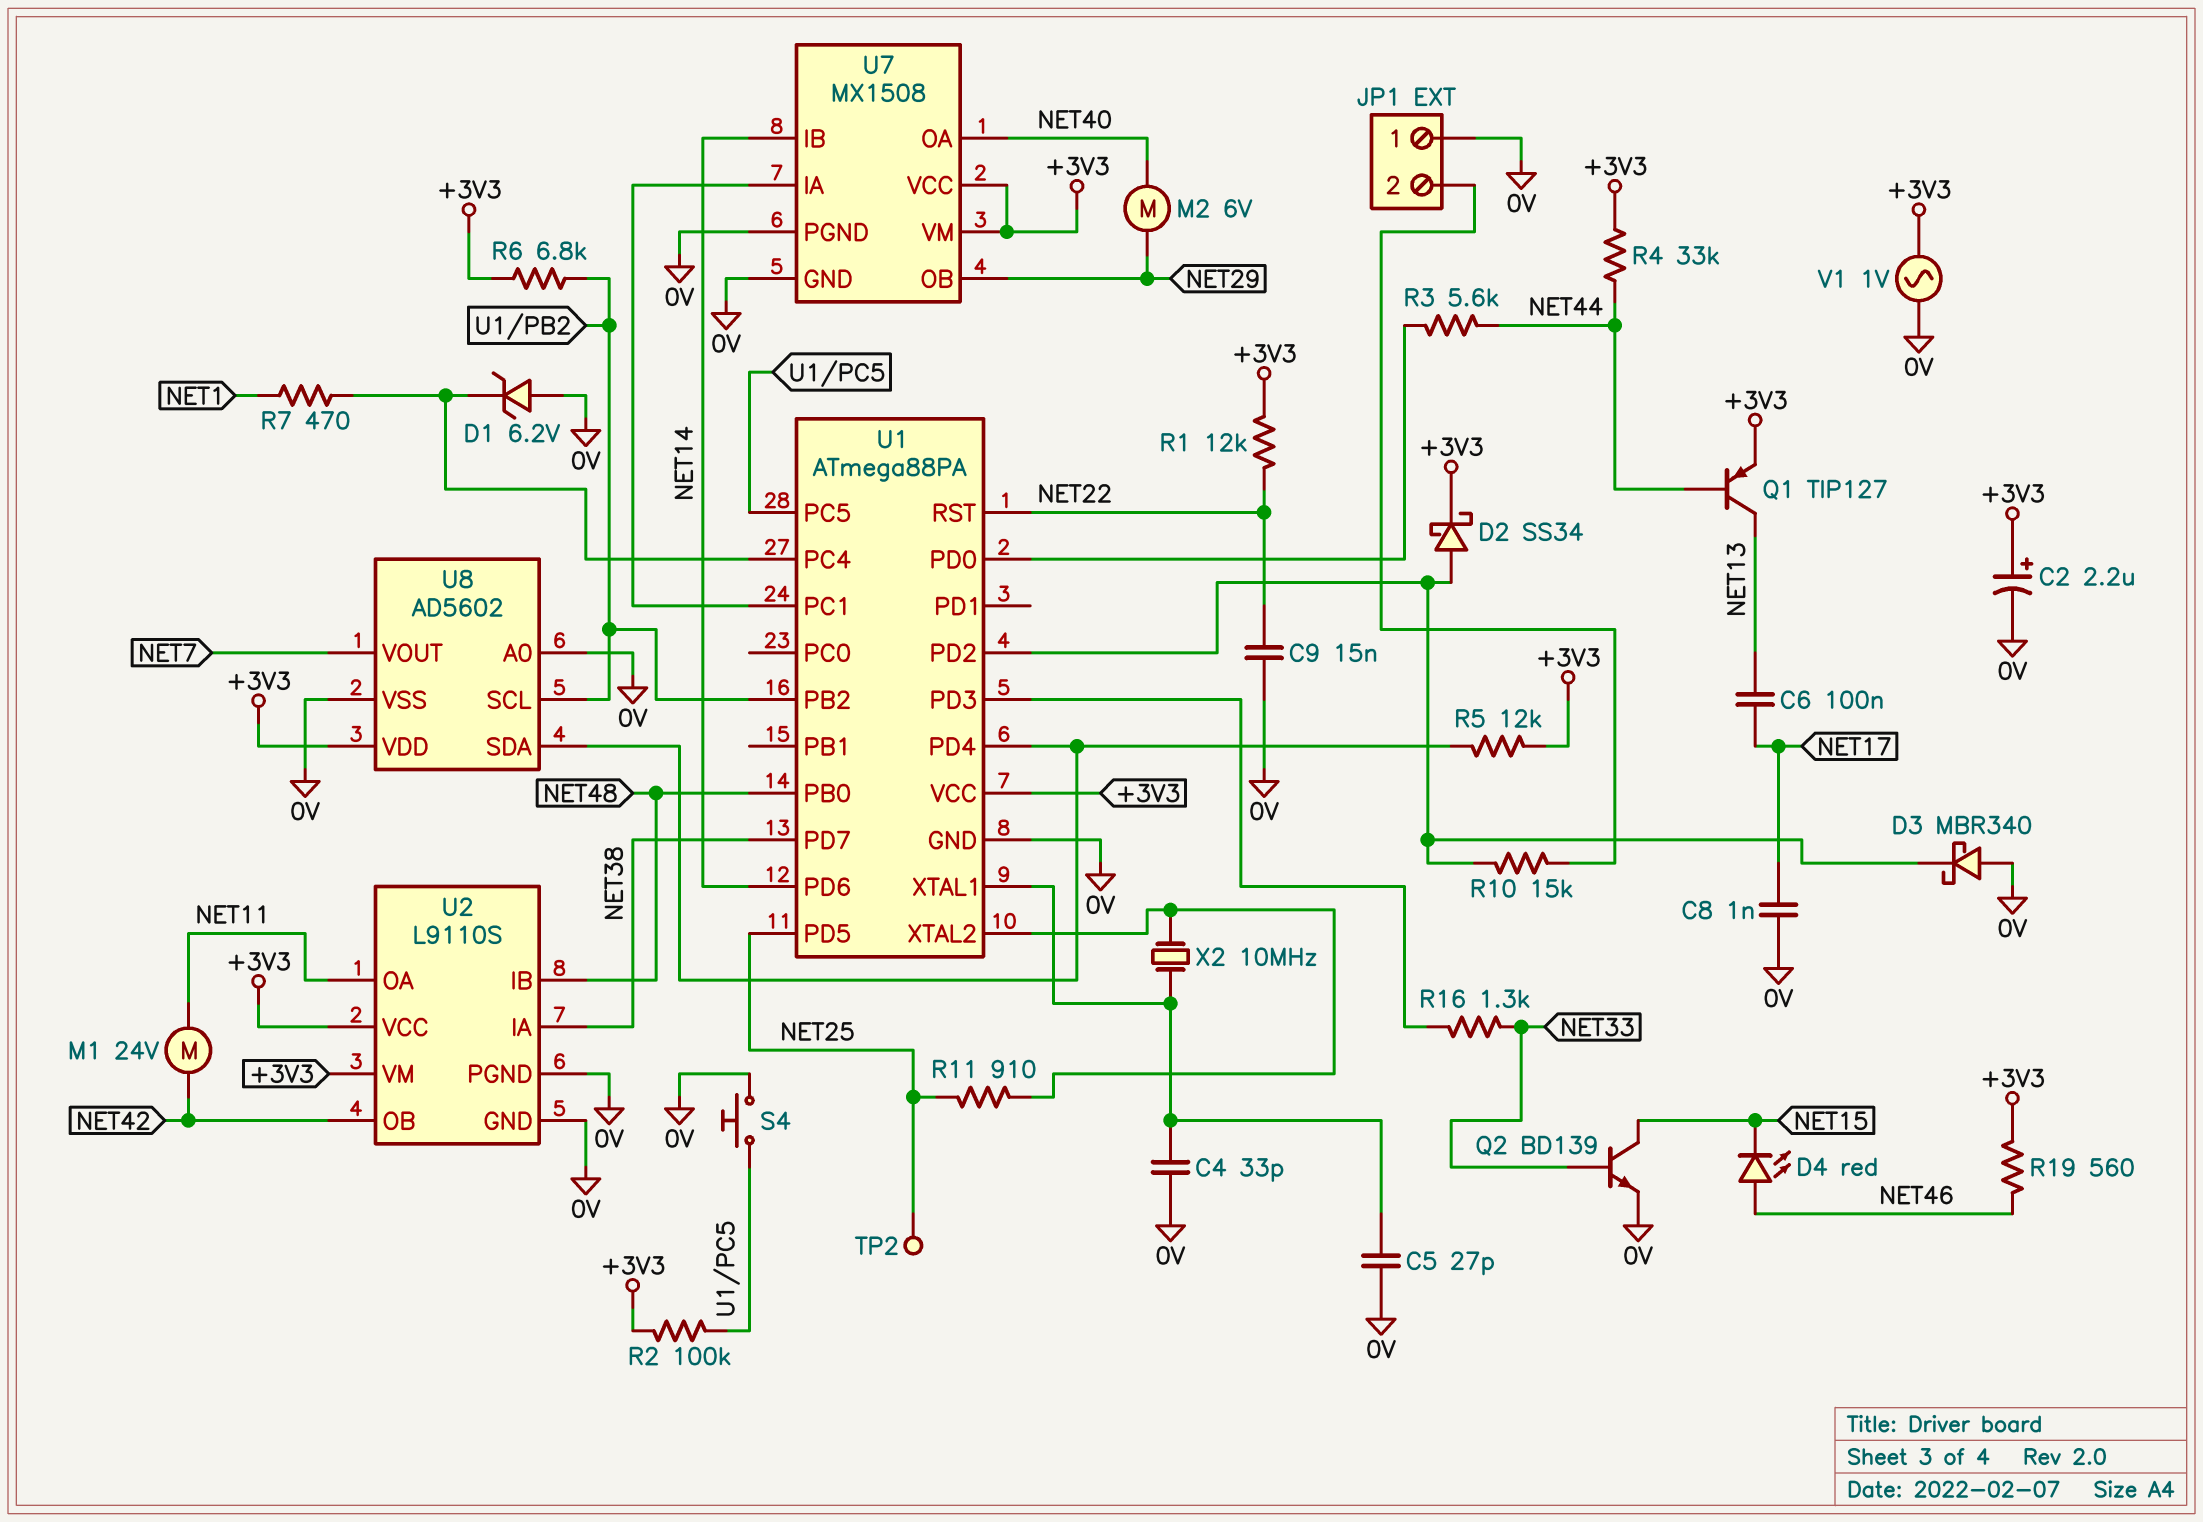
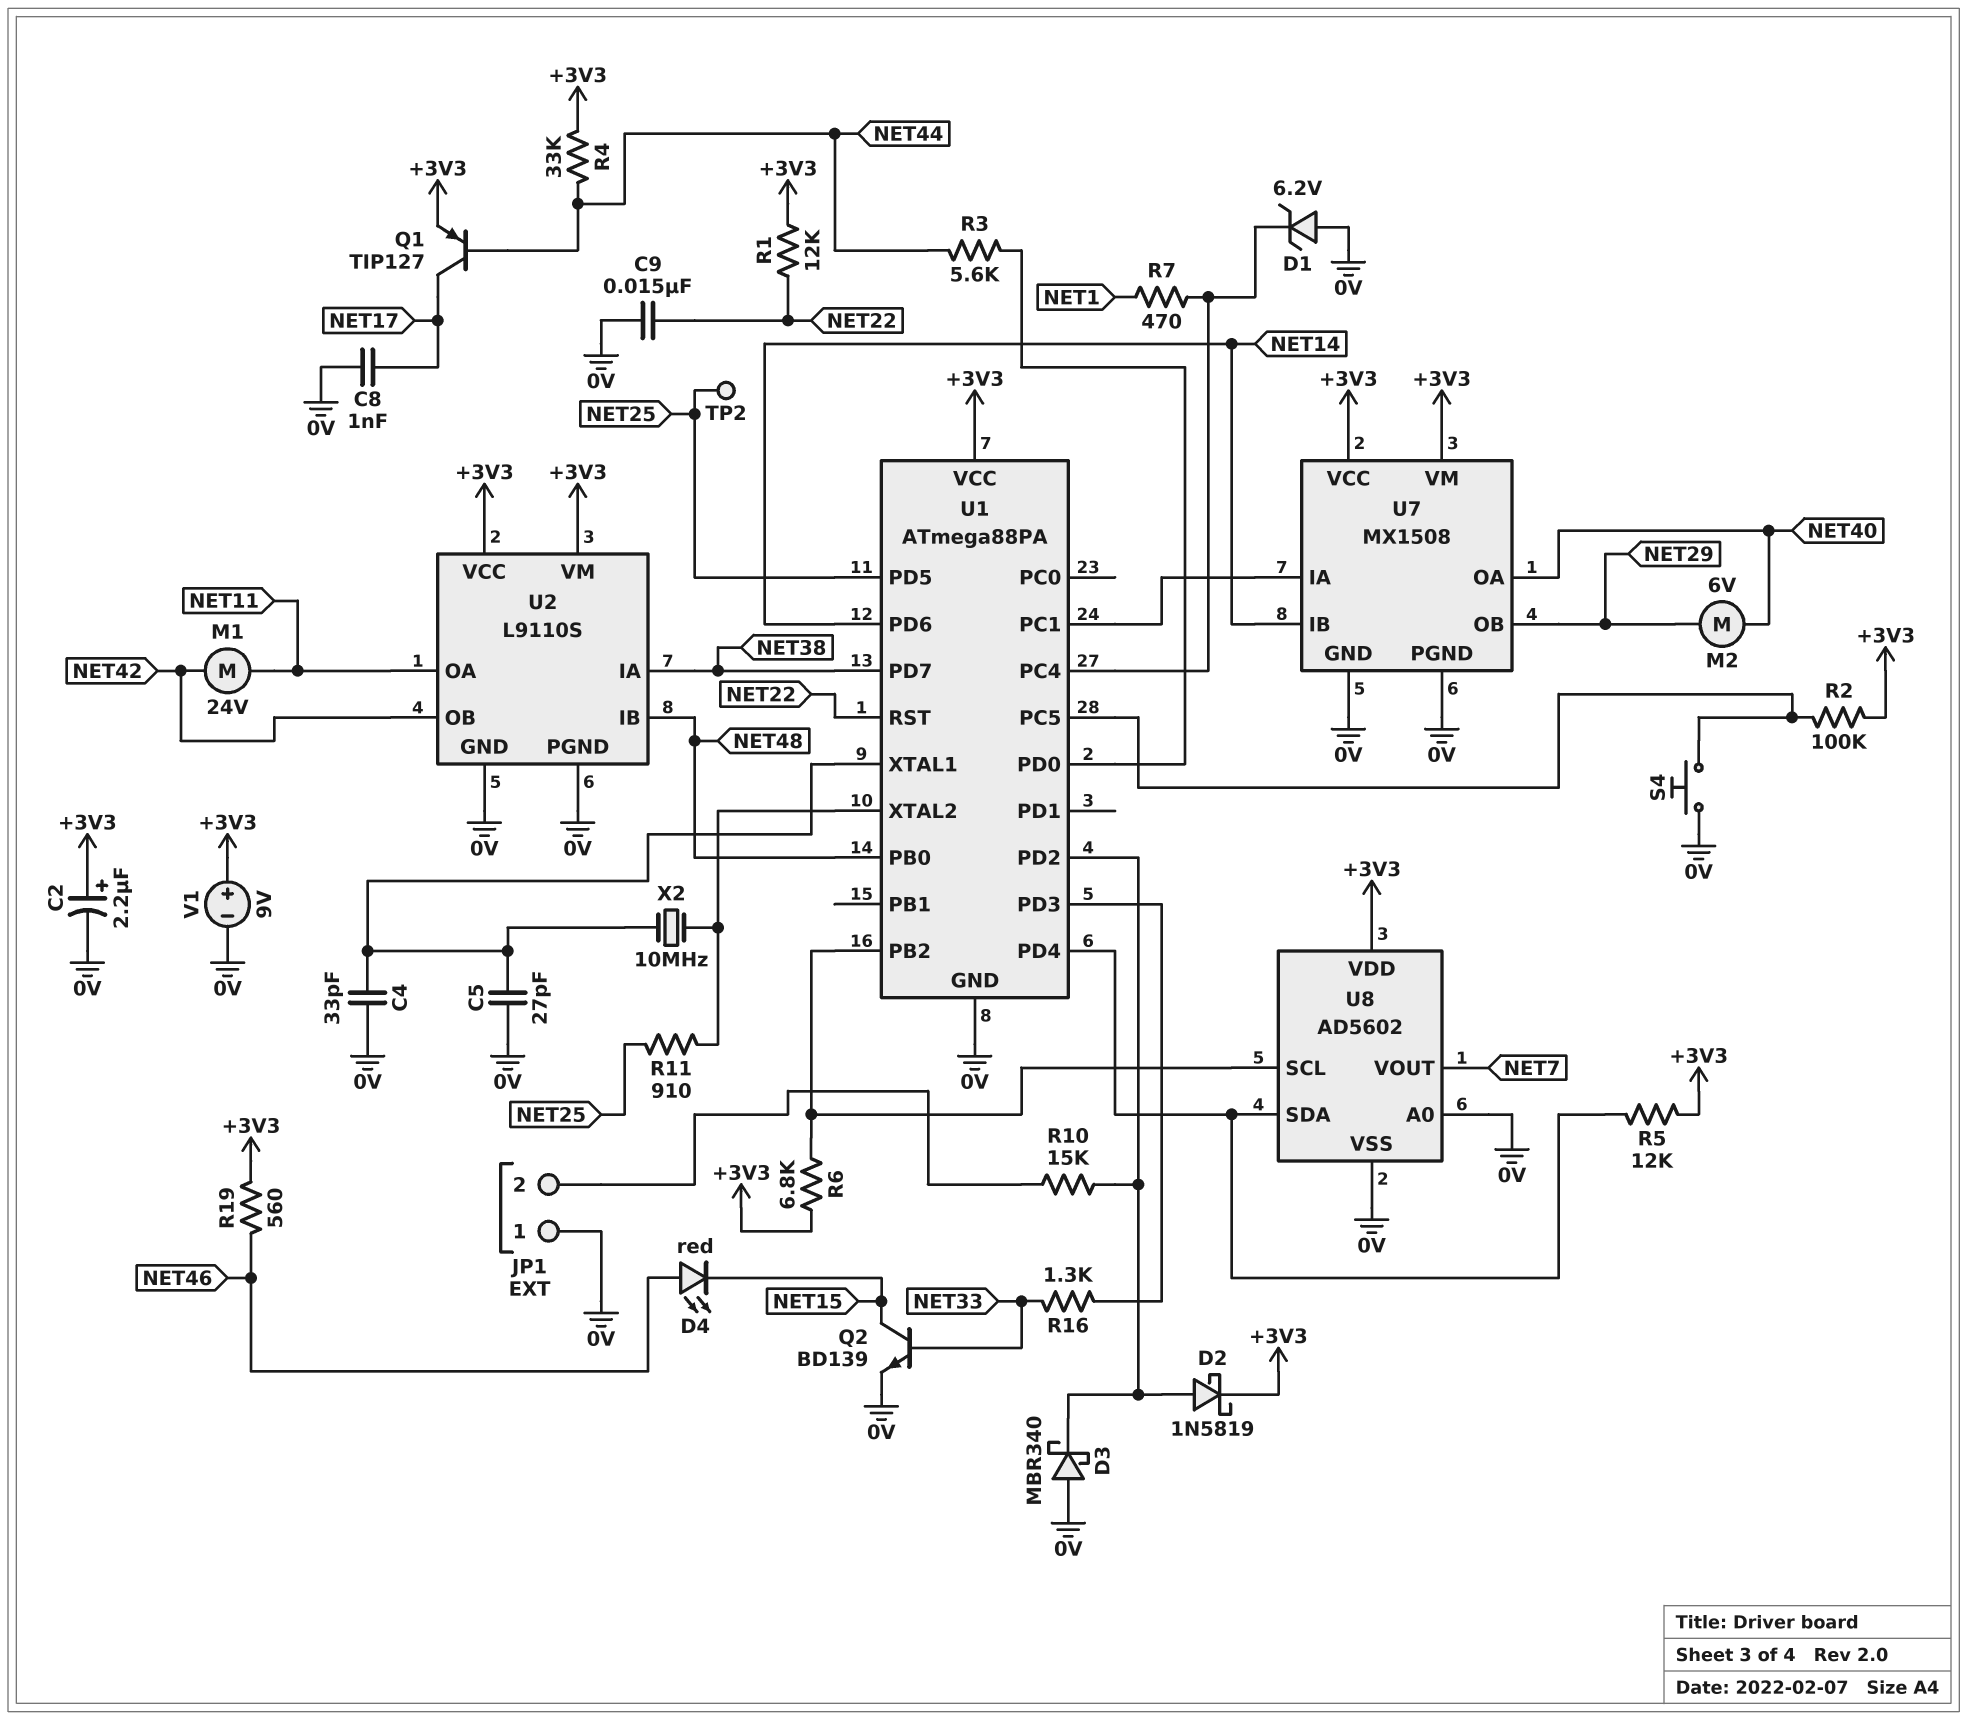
C6: 100nF (NET13, NET17) -> none
D2: schottky SS34 (A U1/PD2, K +3V3) -> schottky 1N5819 (A U1/PD2, K +3V3)
Q1: PNP TIP127 (B NET44, C NET13, E +3V3) -> PNP TIP127 (B NET44, C NET17, E +3V3)
V1: AC 1V (+3V3, 0V) -> 9V (plus +3V3, minus 0V)

